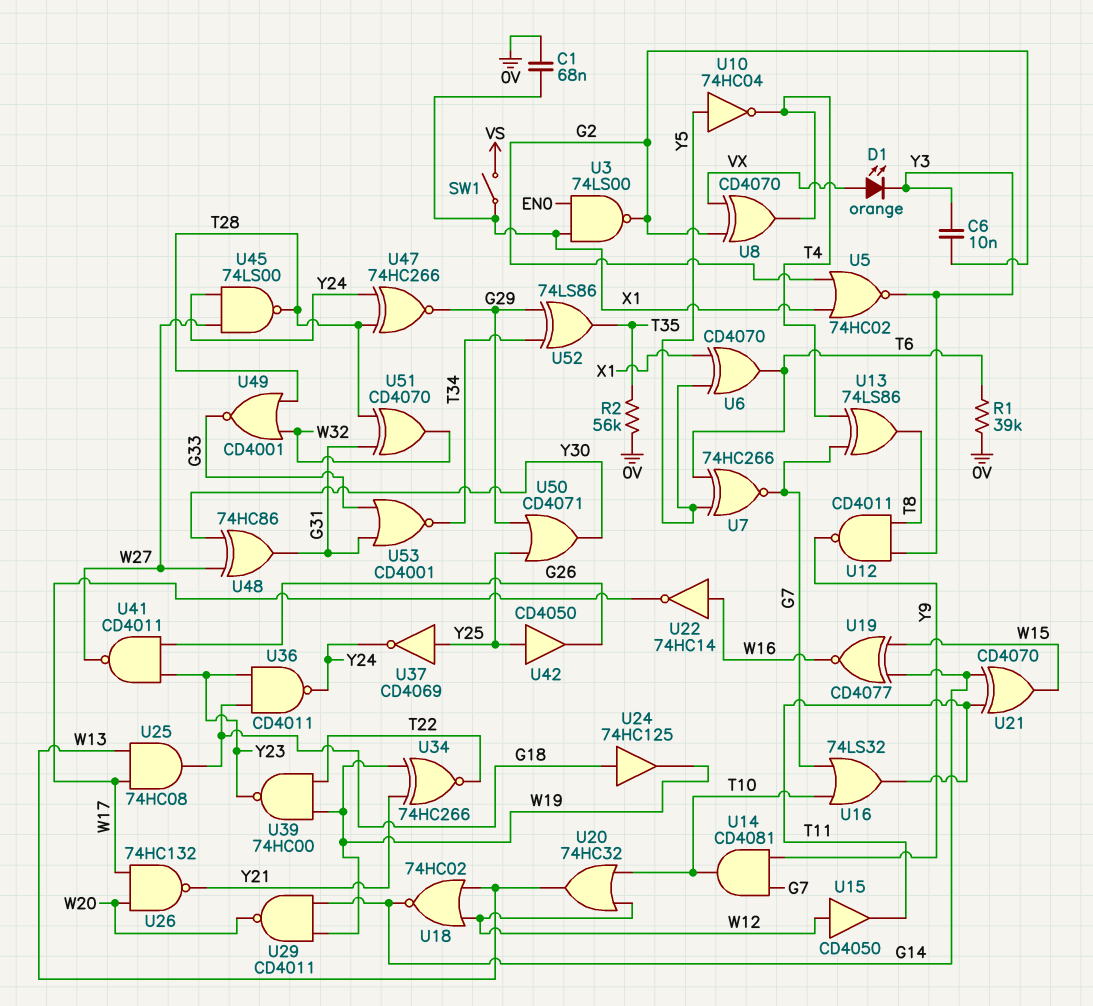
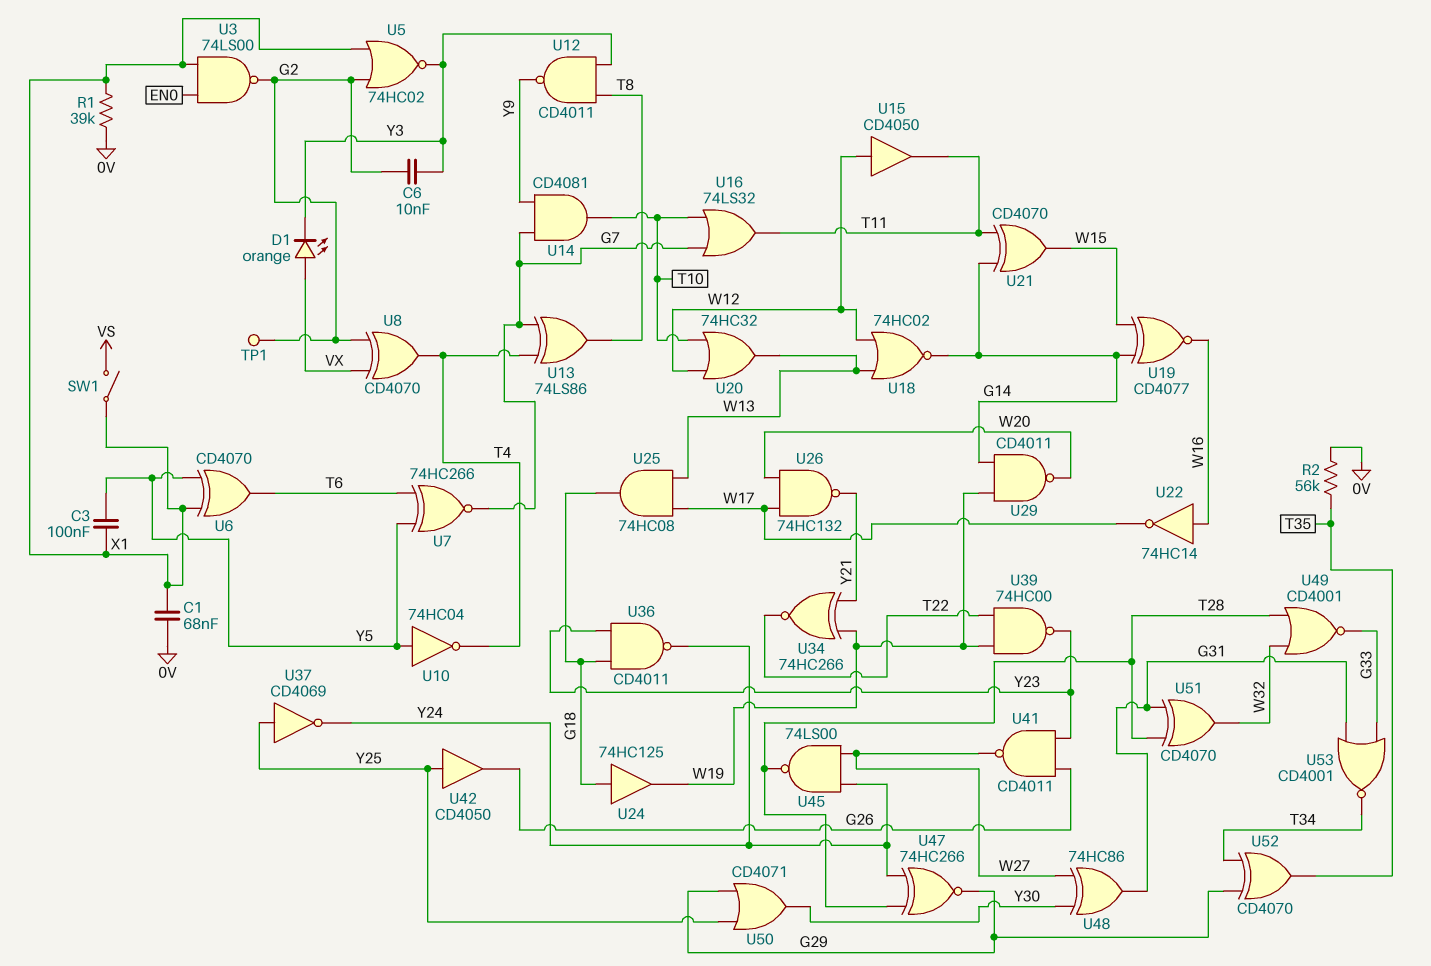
C3: none -> 100nF (X1, Y5)
R1: 39k (0V, T6) -> 39k (0V, X1)
TP1: none -> test point (G2)
U52: XOR 74LS86 (in G29, in T34, out T35) -> XOR CD4070 (in G29, in T34, out T35)

